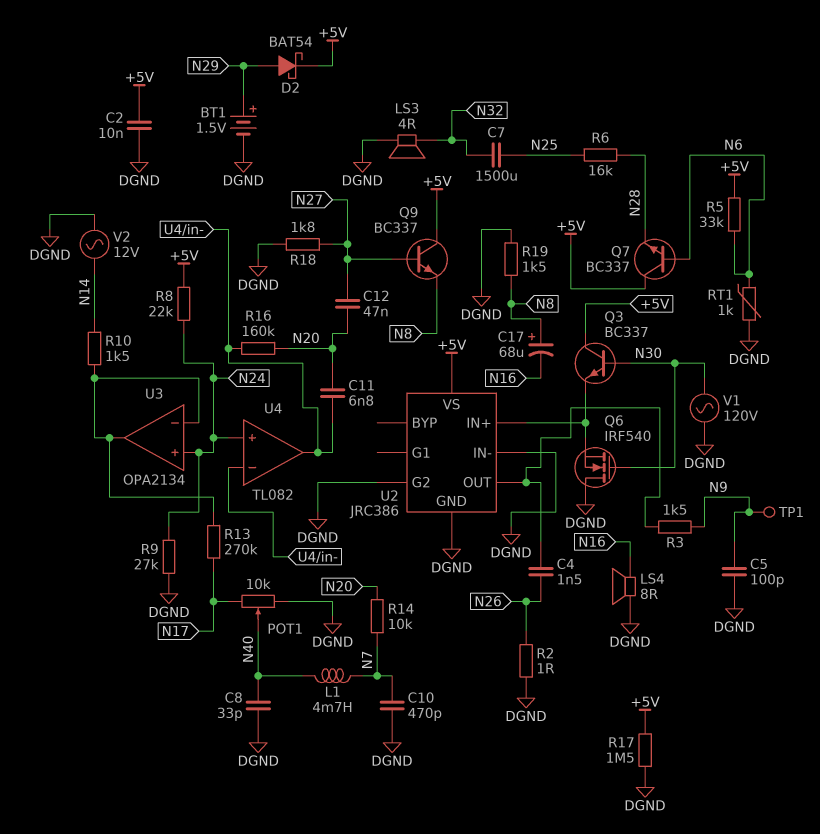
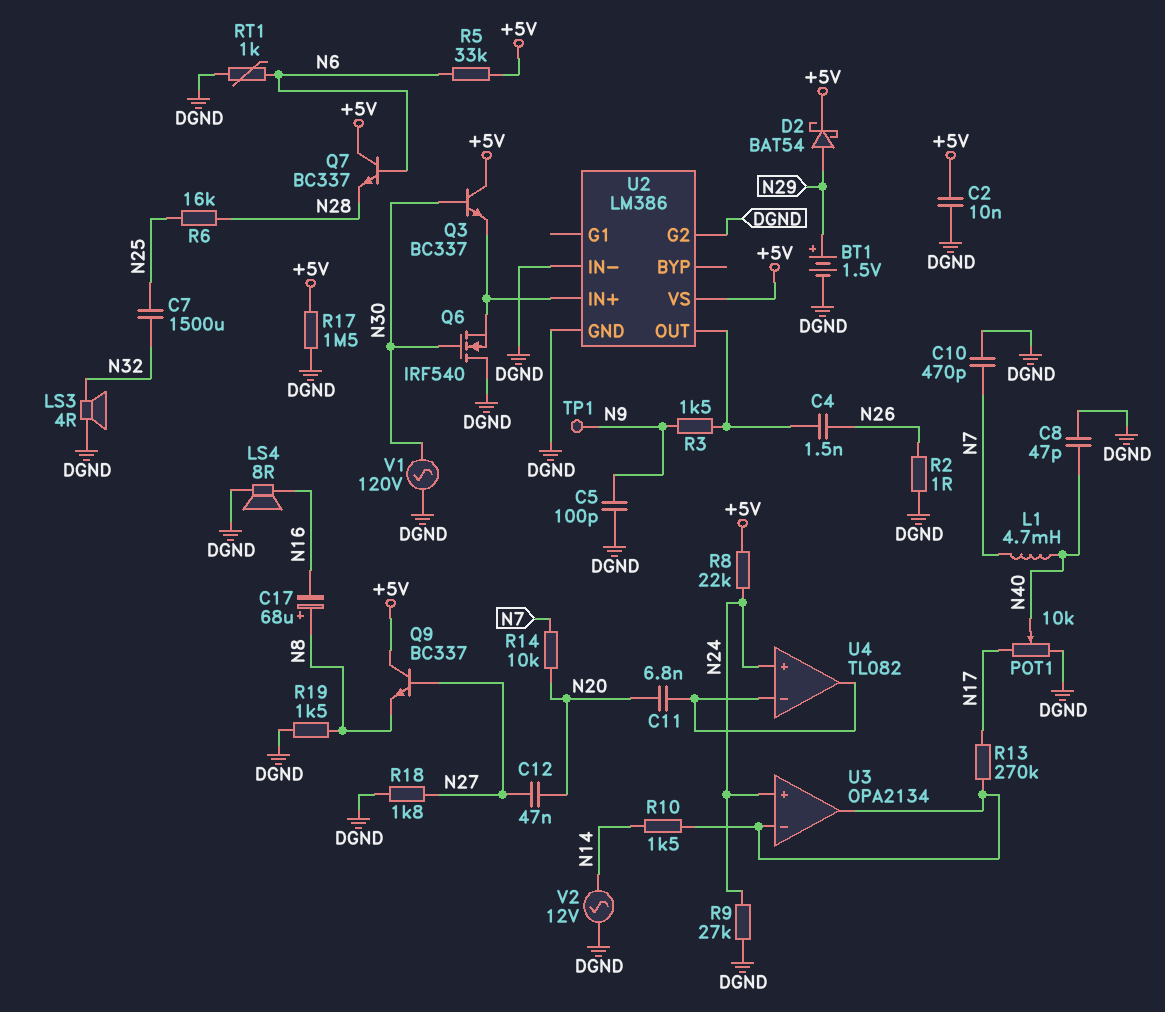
C8: 33pF (DGND, N40) -> 47pF (DGND, N40)
R16: 160k (N20, U4/in-) -> none
U2: JRC386 -> LM386

